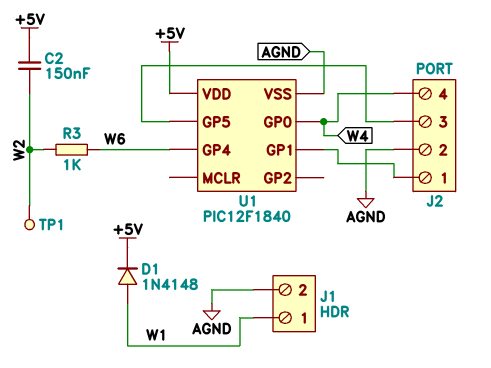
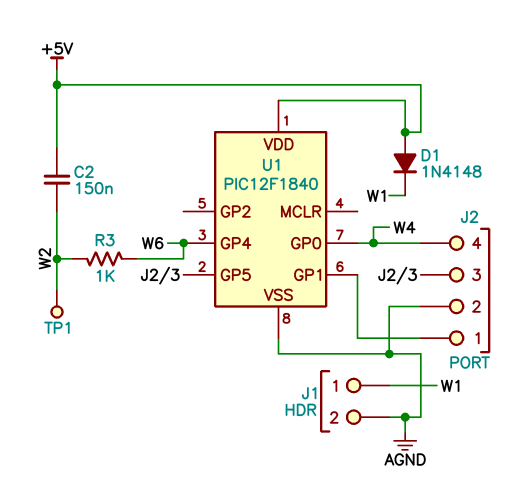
D1: diode 1N4148 (A W1, K +5V) -> diode 1N4148 (A +5V, K W1)

